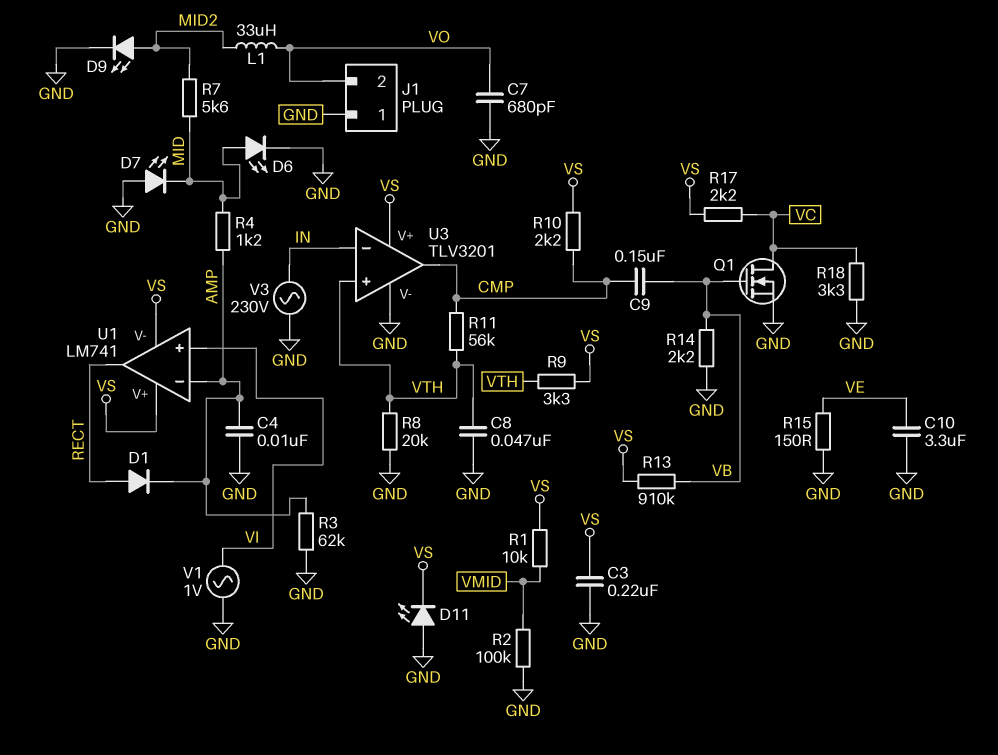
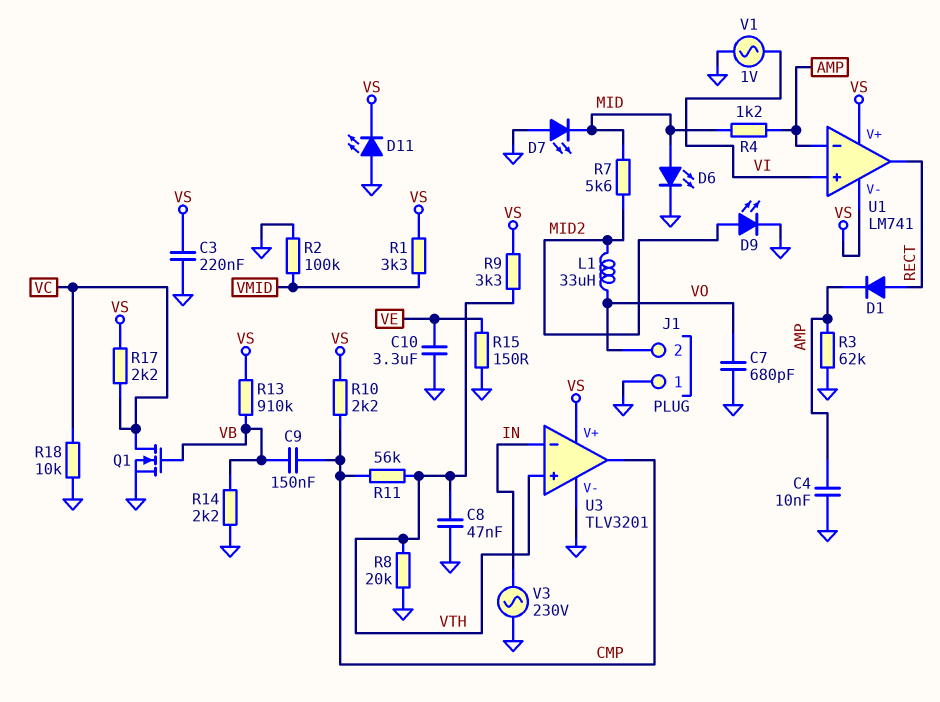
R1: 10k (VMID, VS) -> 3.3k (VMID, VS)
R18: 3.3k (GND, VC) -> 10k (GND, VC)

